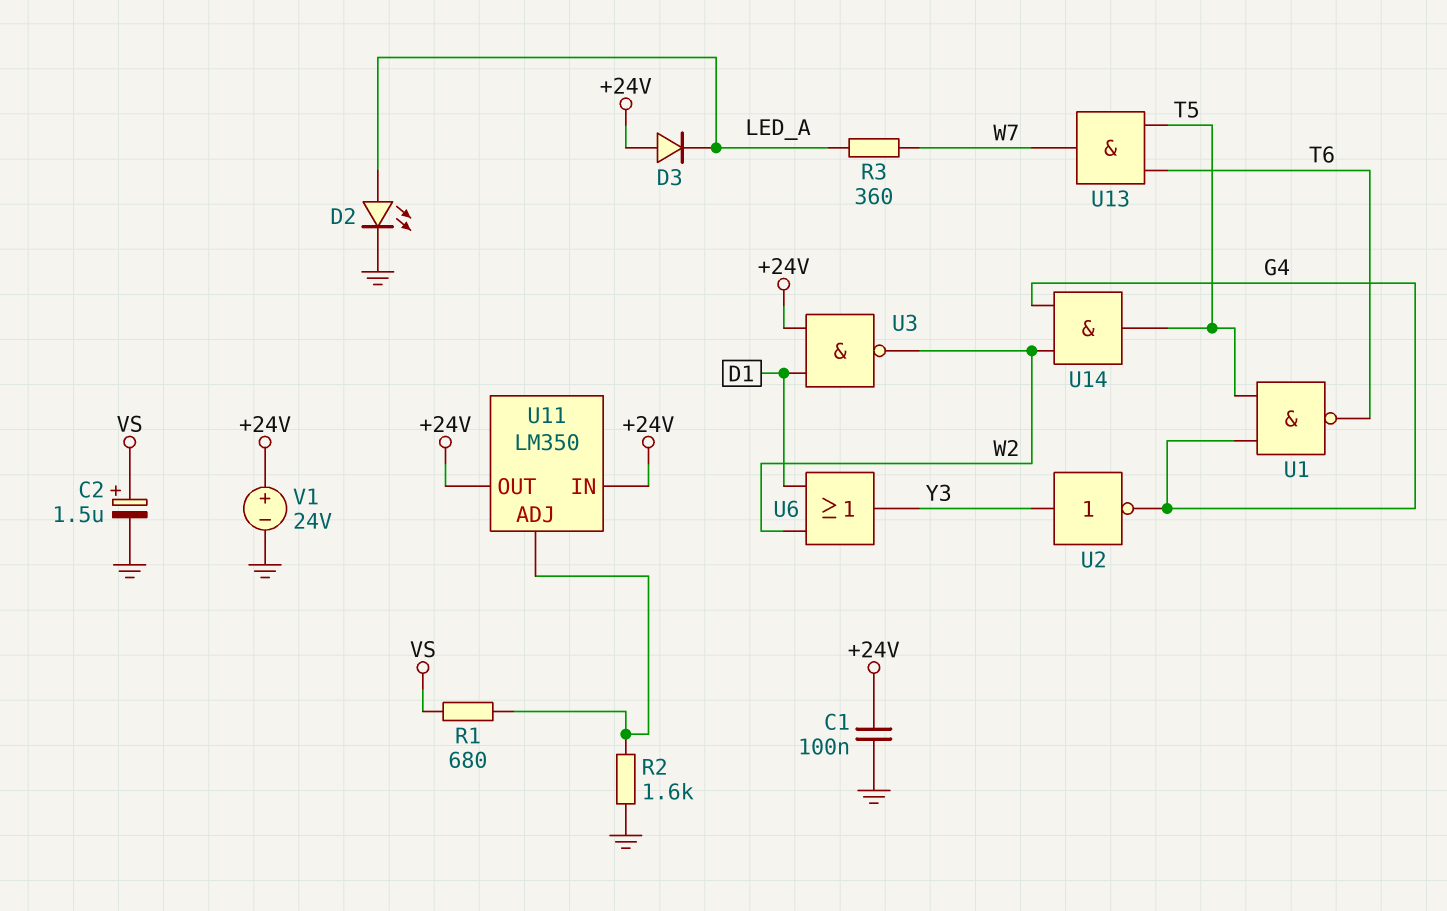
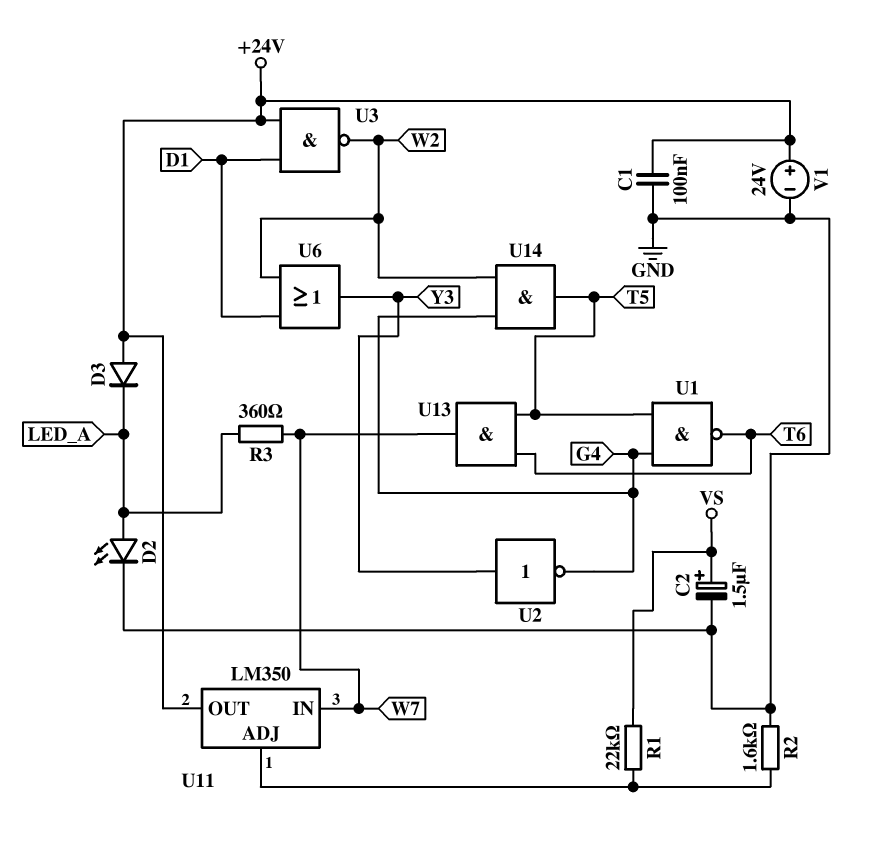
R1: 680 (U11/ADJ, VS) -> 22k (U11/ADJ, VS)
U11 pin IN: +24V -> W7

